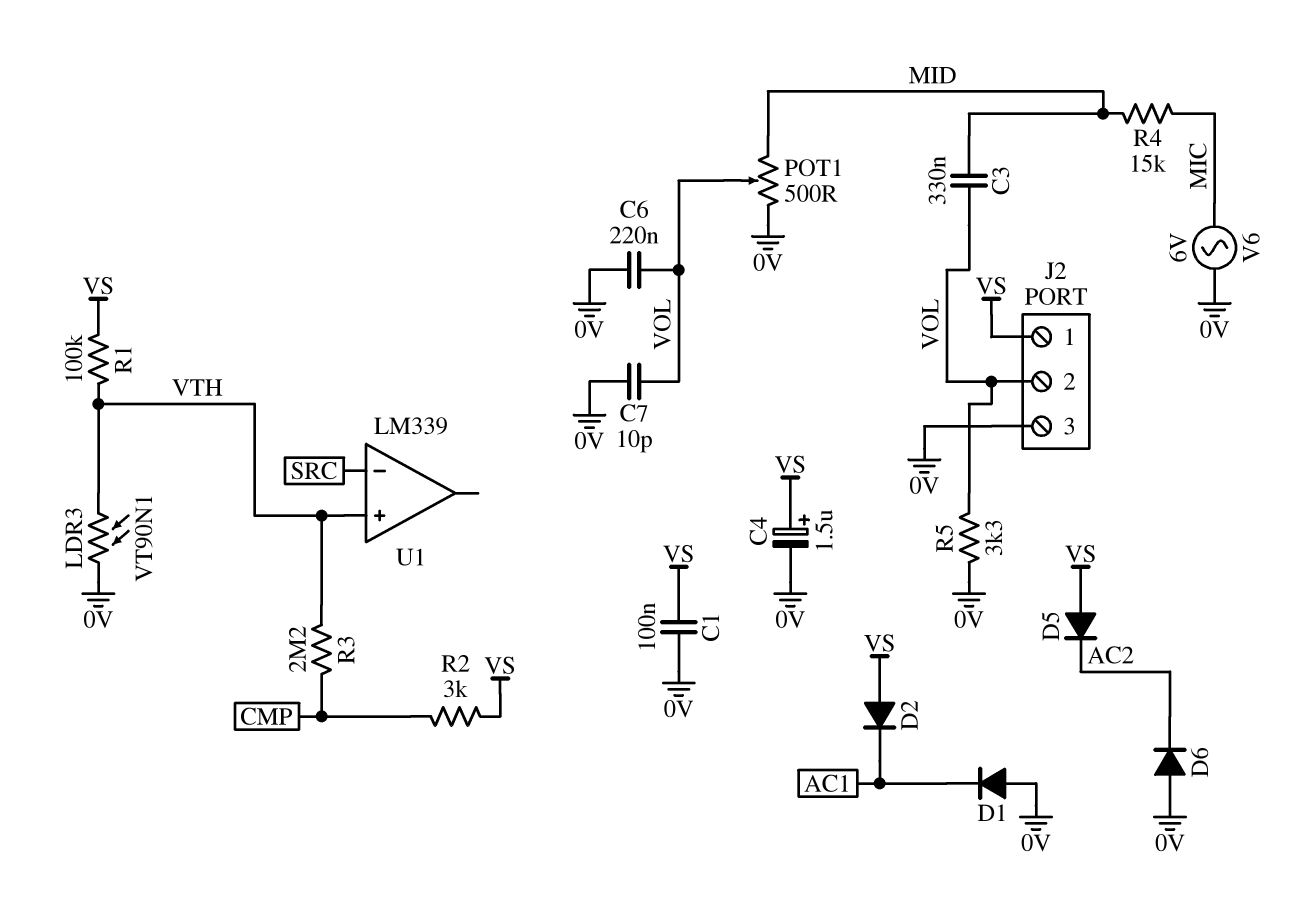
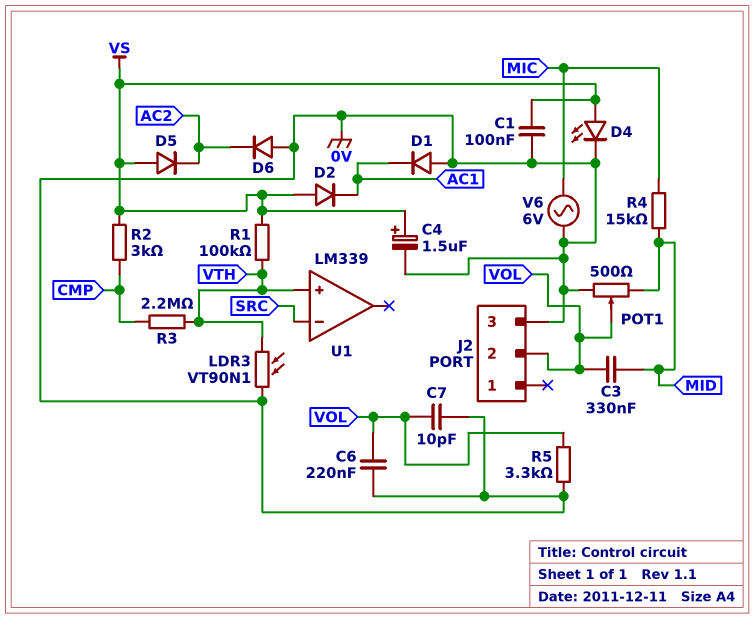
D4: none -> LED (A VS, K 0V)
J2 pin 1: VS -> none

